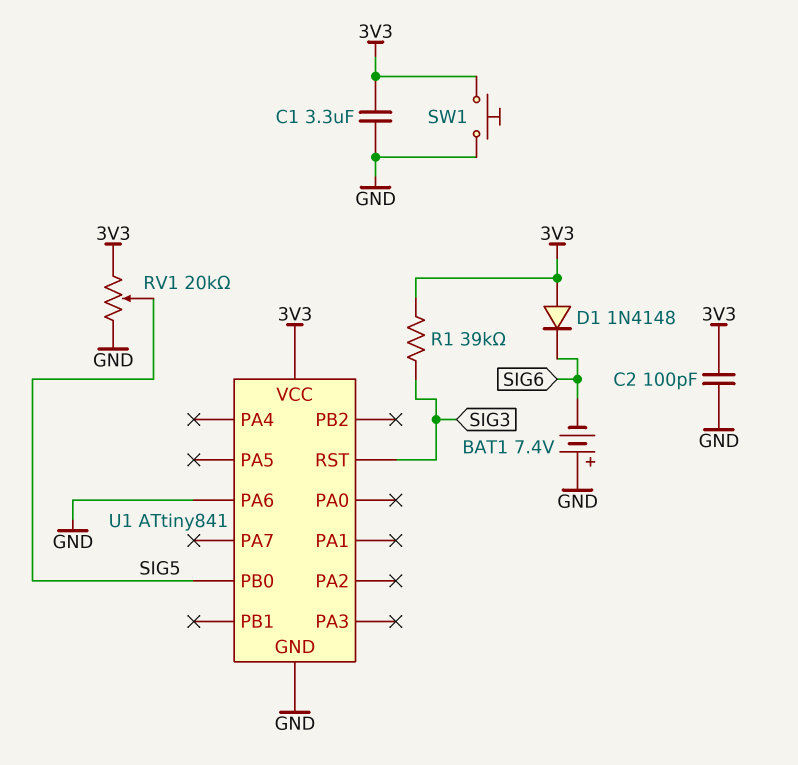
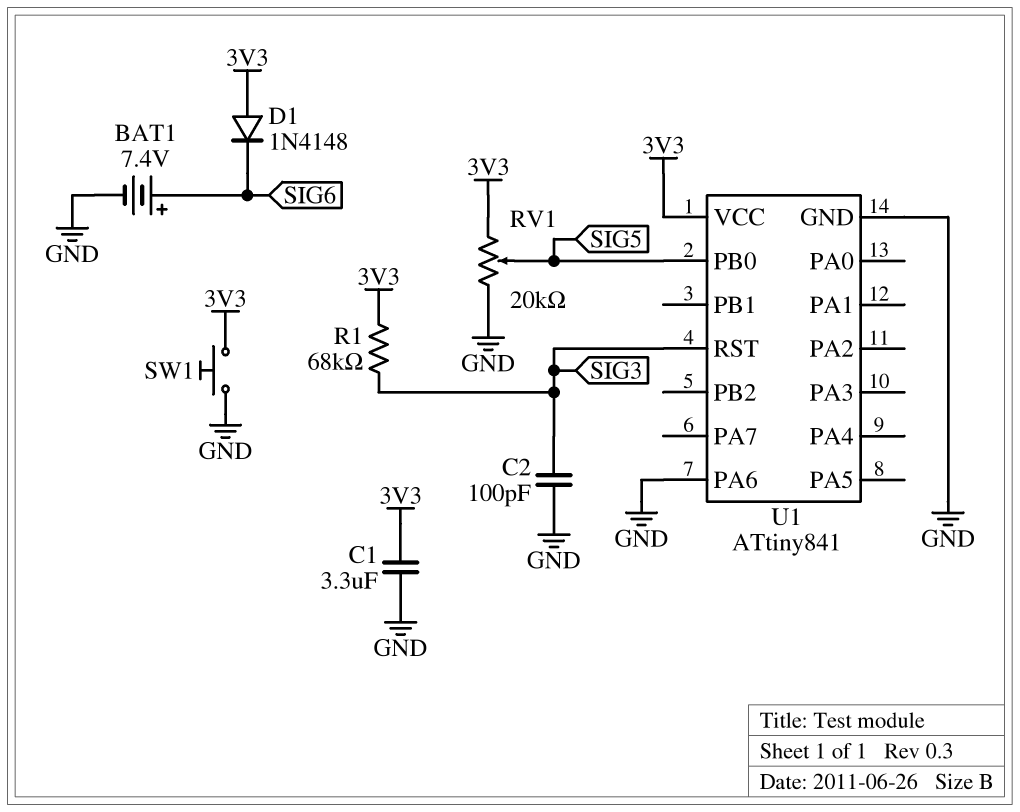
BAT1: 7.4V (plus GND, minus SIG6) -> 7.4V (plus SIG6, minus GND)
C2: 100pF (3V3, GND) -> 100pF (GND, SIG3)
R1: 39k (3V3, SIG3) -> 68k (3V3, SIG3)

